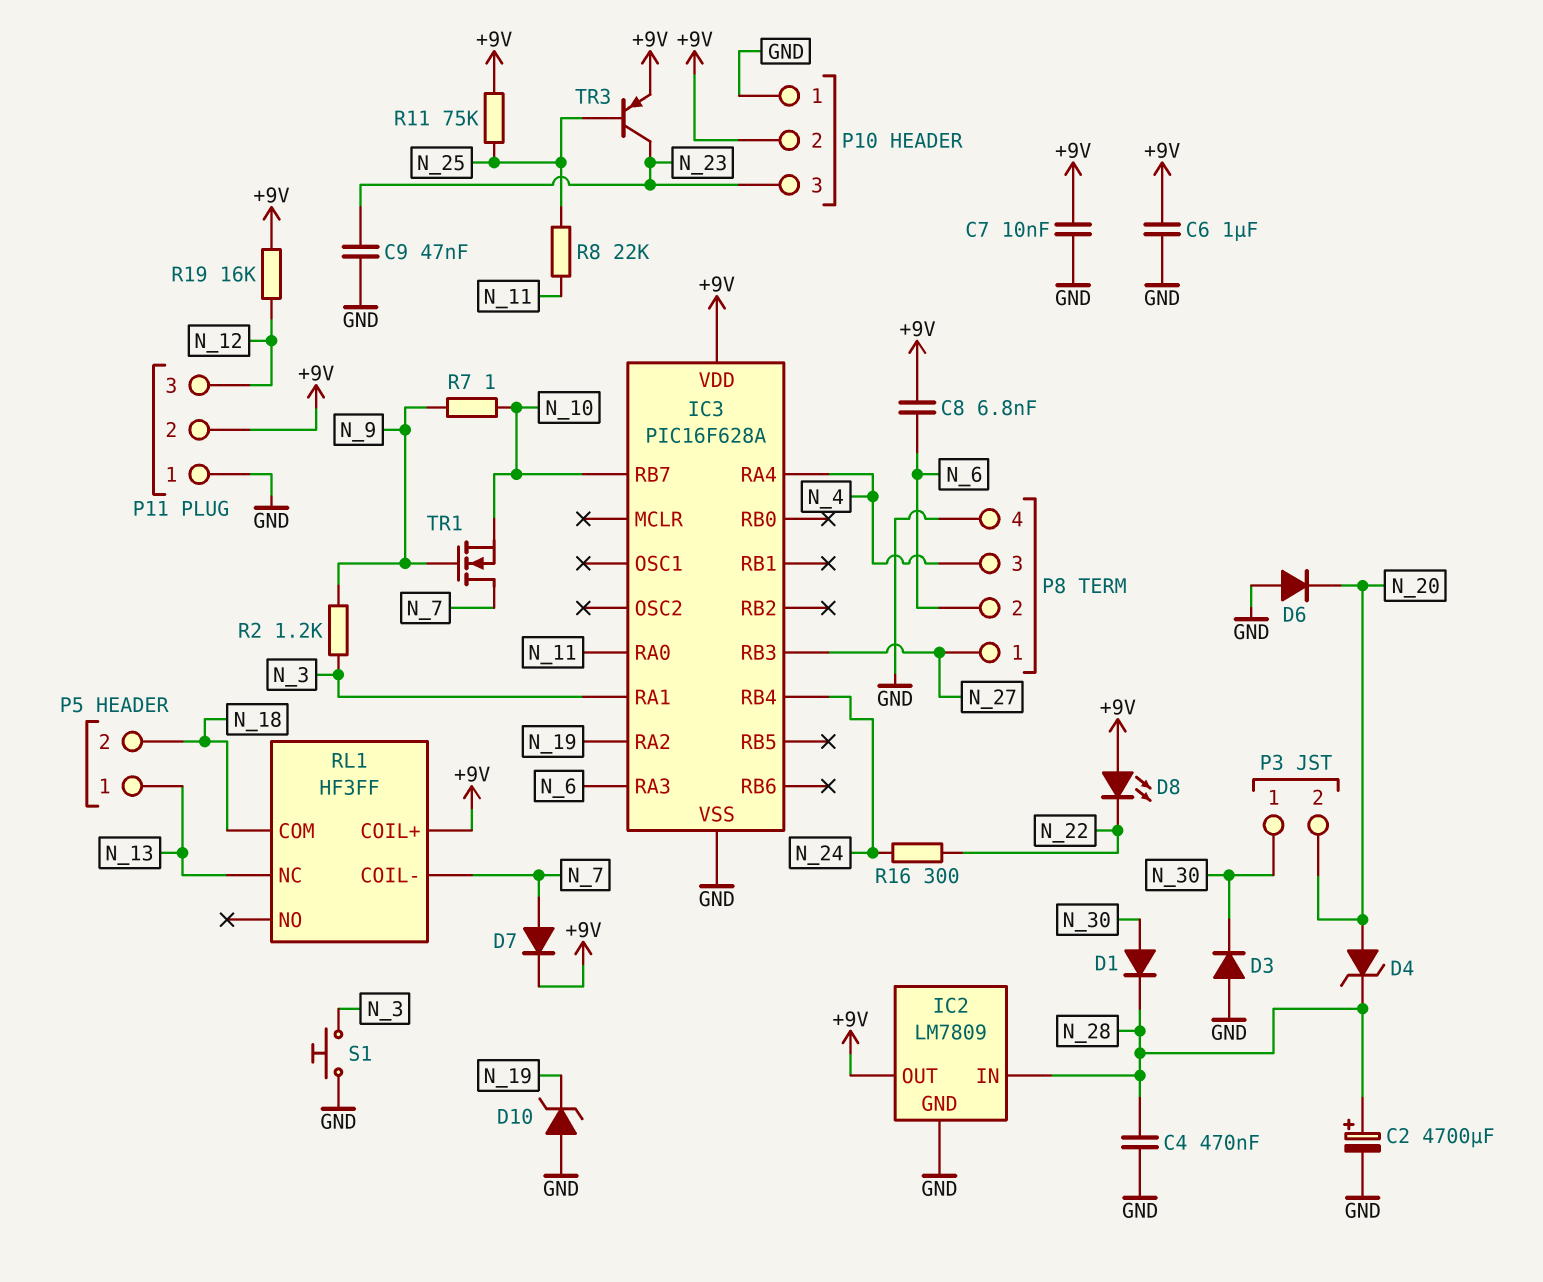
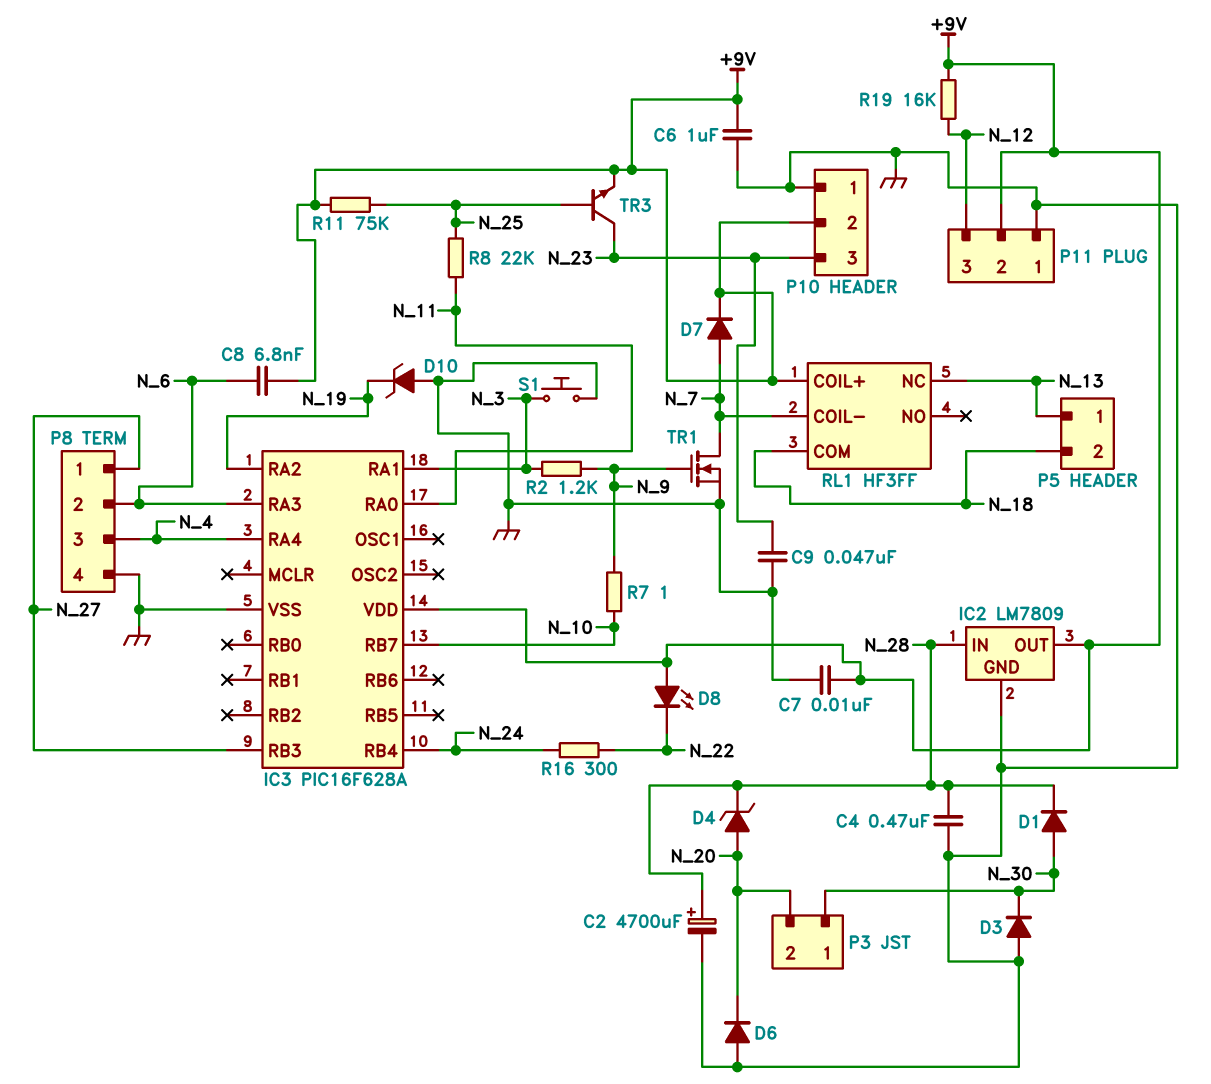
TR1: NMOS (G N_9, D N_7, S N_10) -> NMOS (G N_9, D N_7, S GND)
TR3: PNP (B N_25, C N_23, E +9V) -> NPN (B N_25, C N_23, E +9V)

